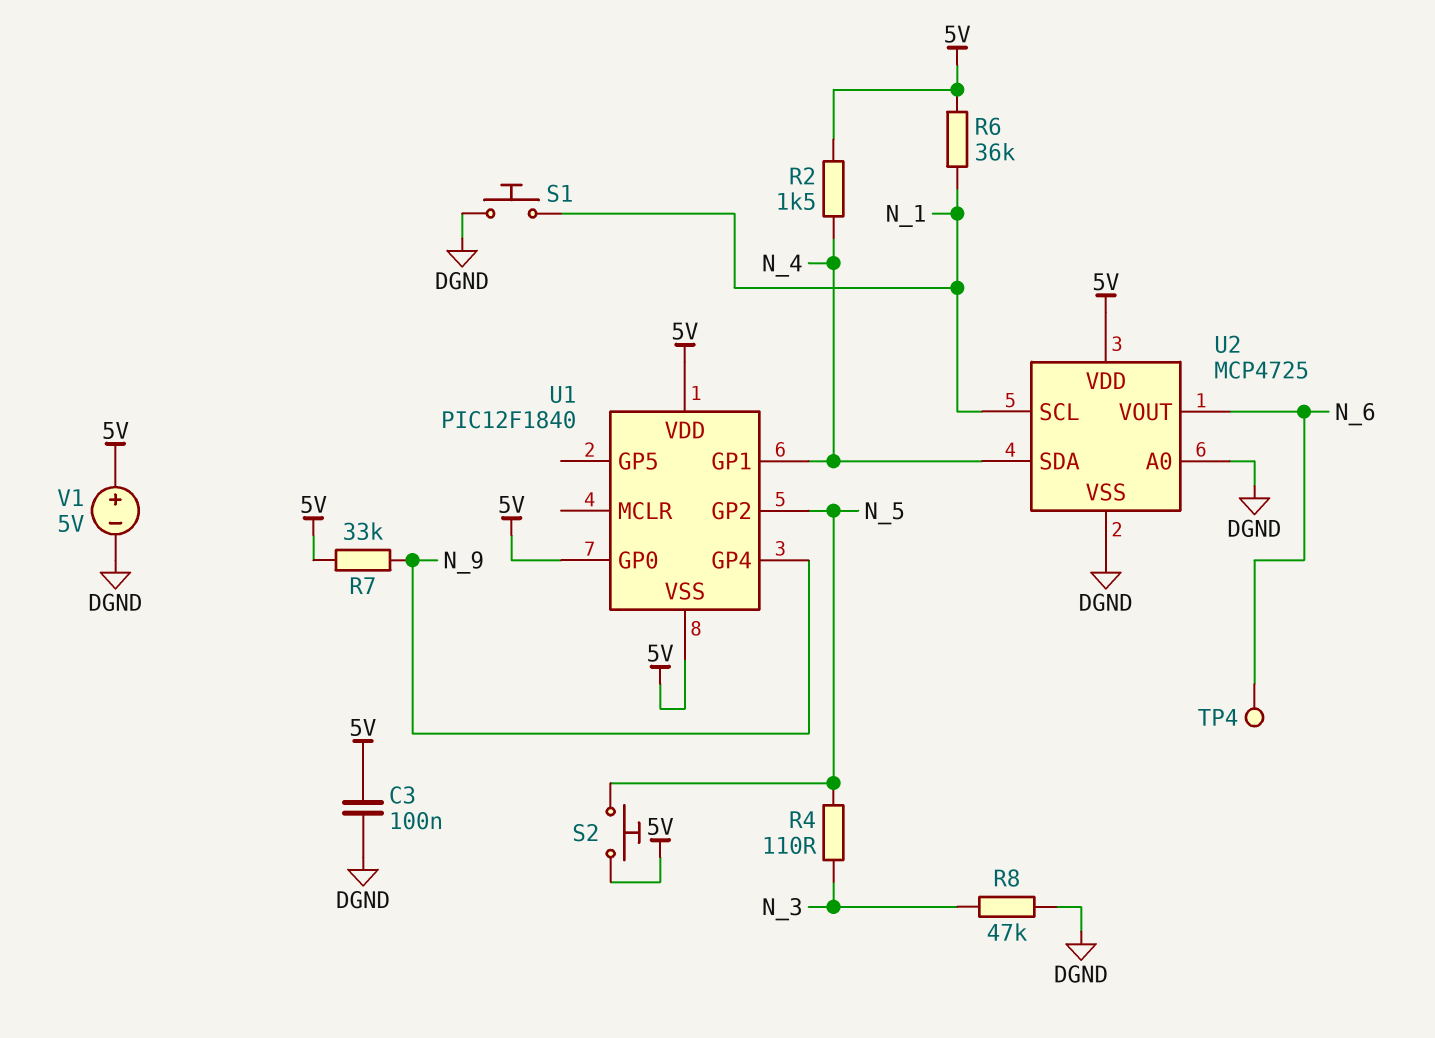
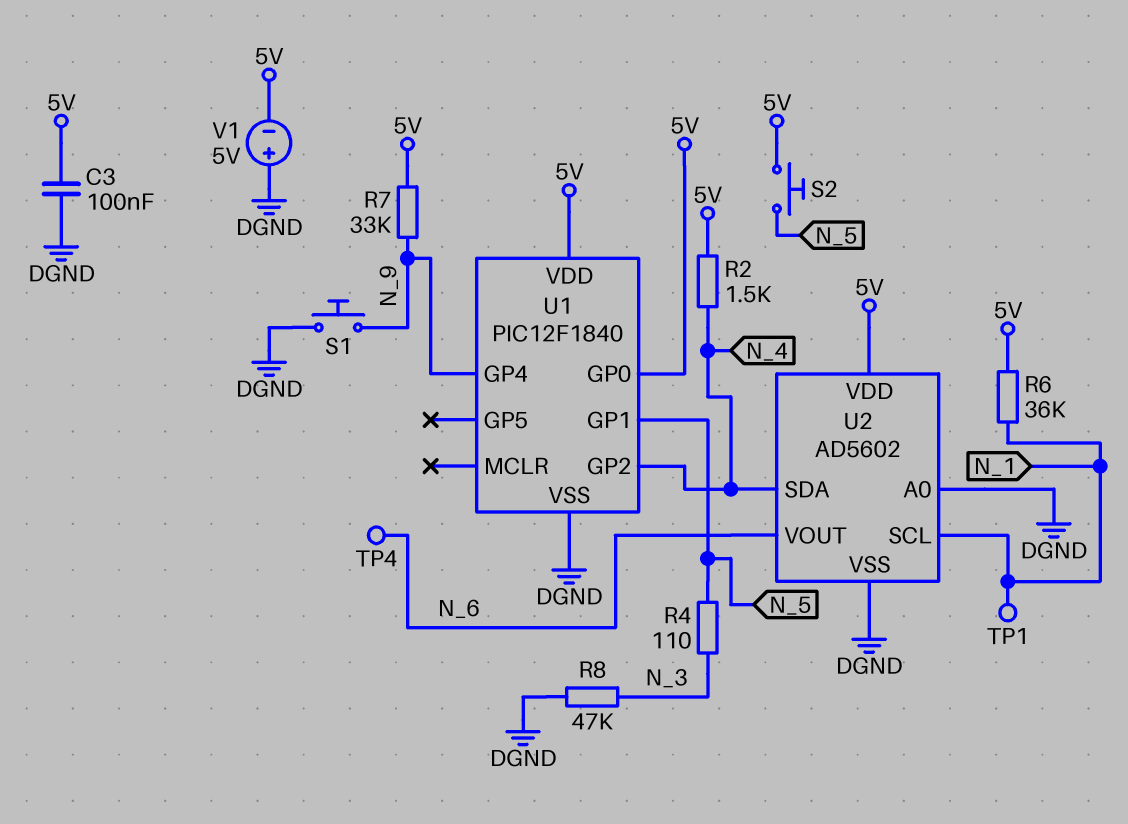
S1: button (DGND, N_1) -> button (DGND, N_9)
TP1: none -> test point (N_1)
U1 pin GP1: N_4 -> N_5
U1 pin GP2: N_5 -> N_4
U1 pin VSS: 5V -> DGND
U2: MCP4725 -> AD5602
V1: 5V (plus 5V, minus DGND) -> 5V (plus DGND, minus 5V)

